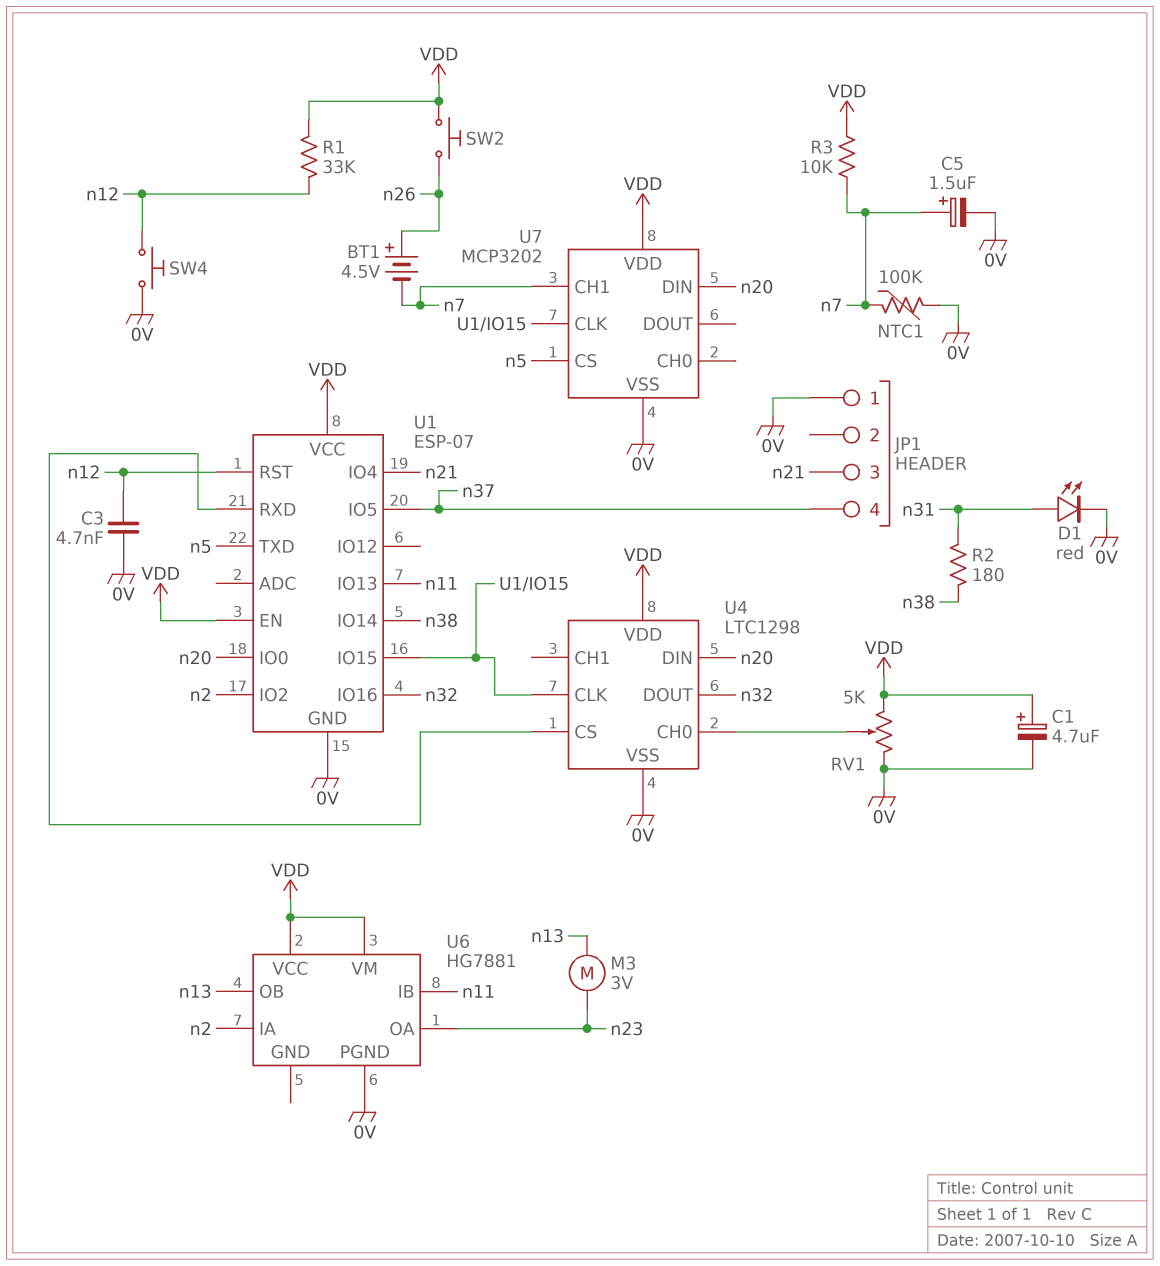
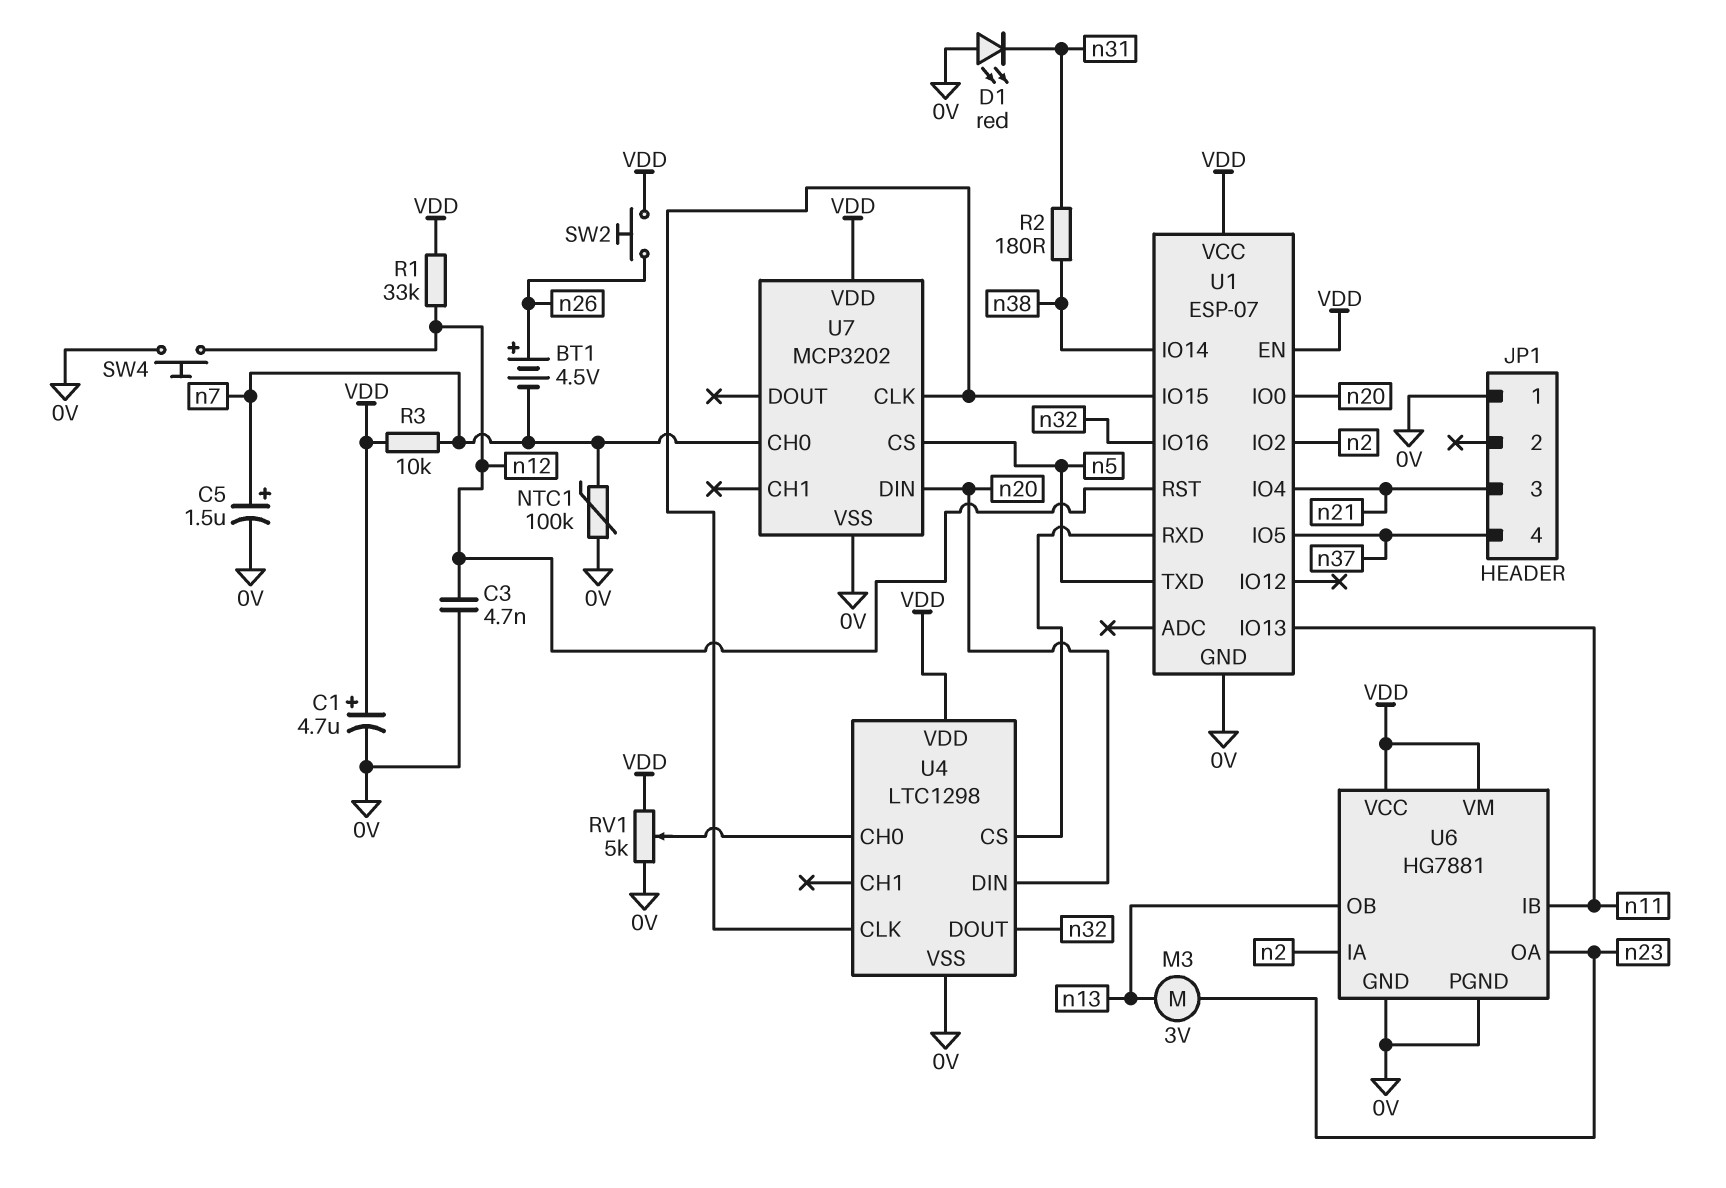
D1: LED red (A n31, K 0V) -> LED red (A 0V, K n31)
U6 pin GND: none -> 0V
U7 pin CH0: none -> n7
U7 pin CH1: n7 -> none

